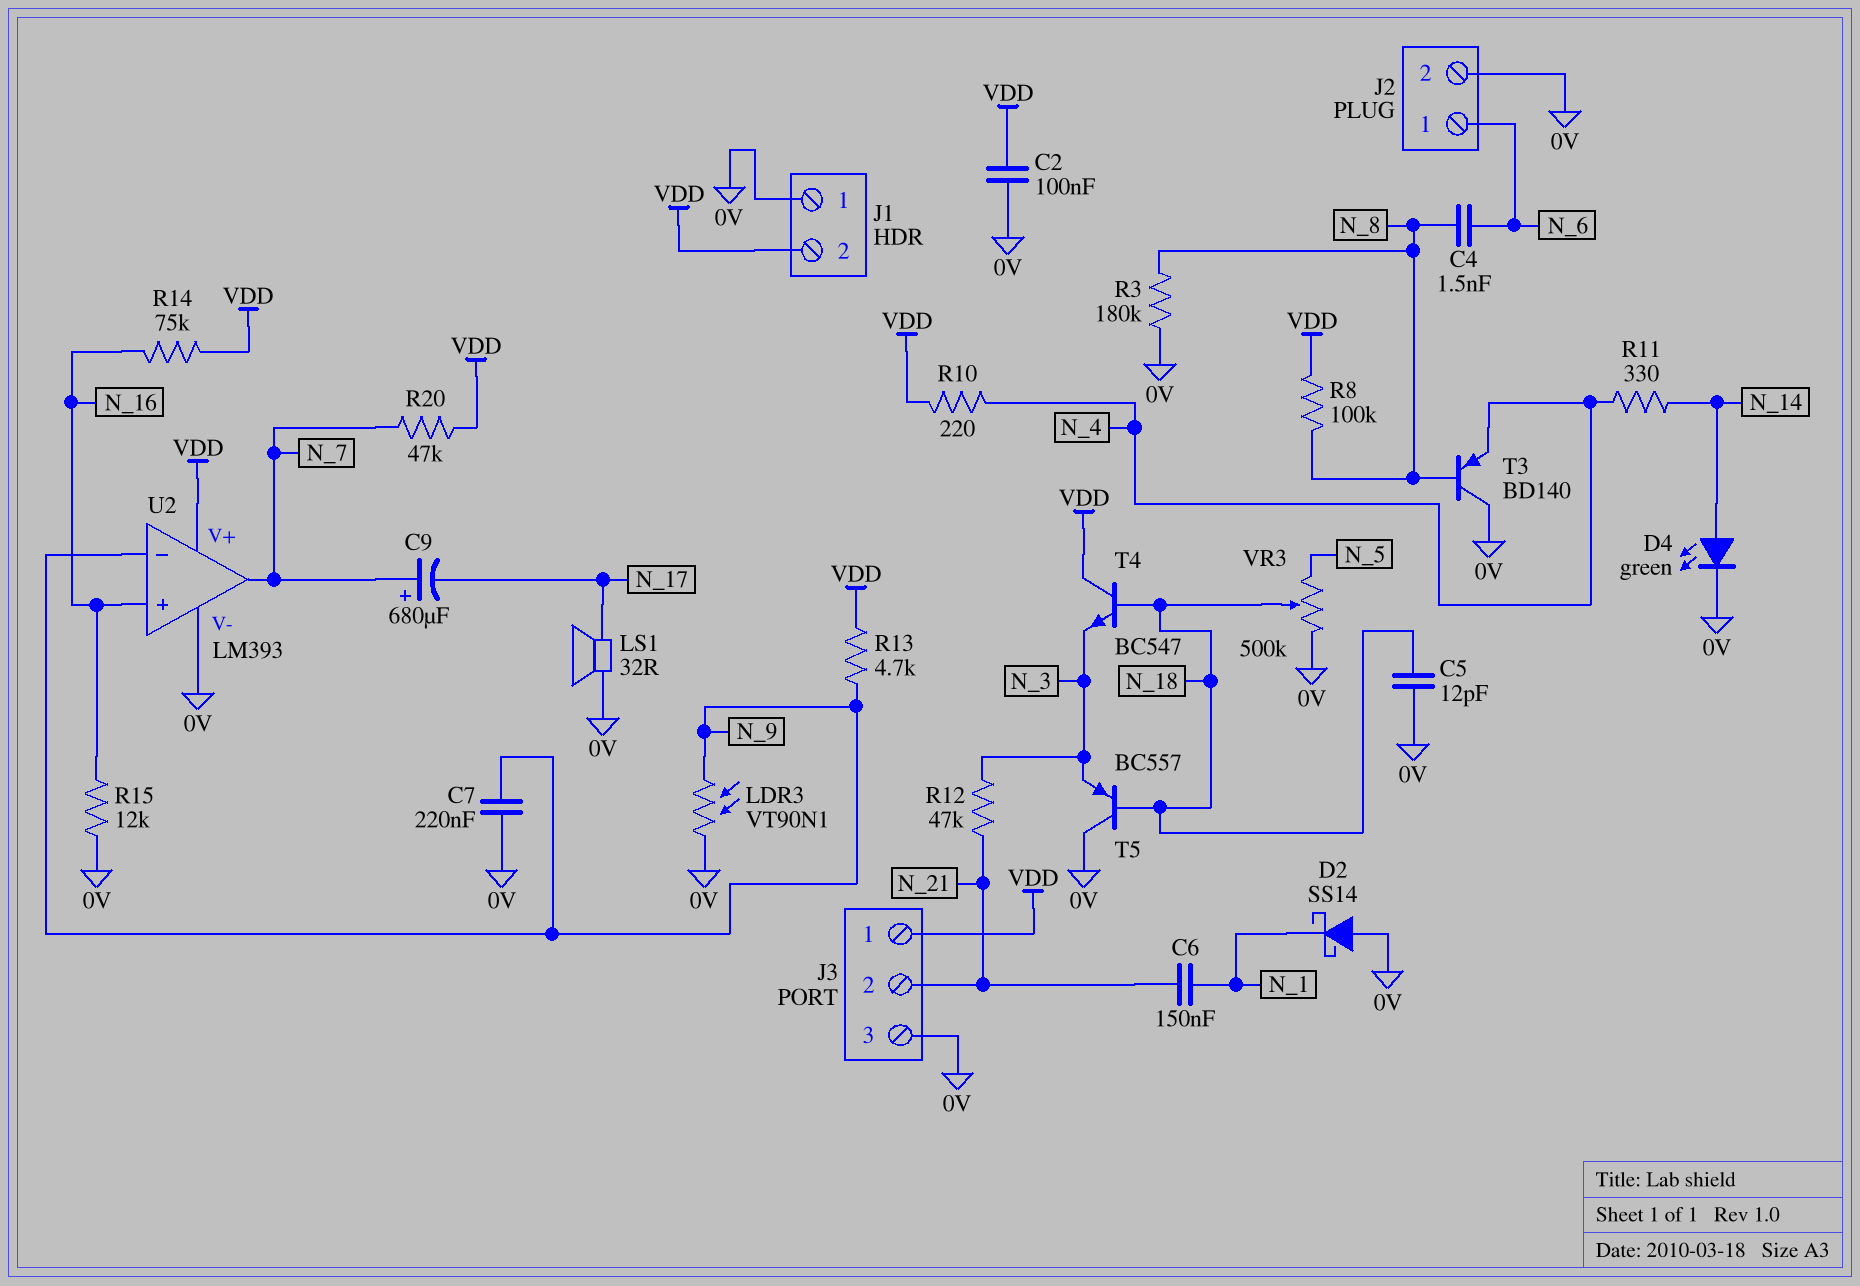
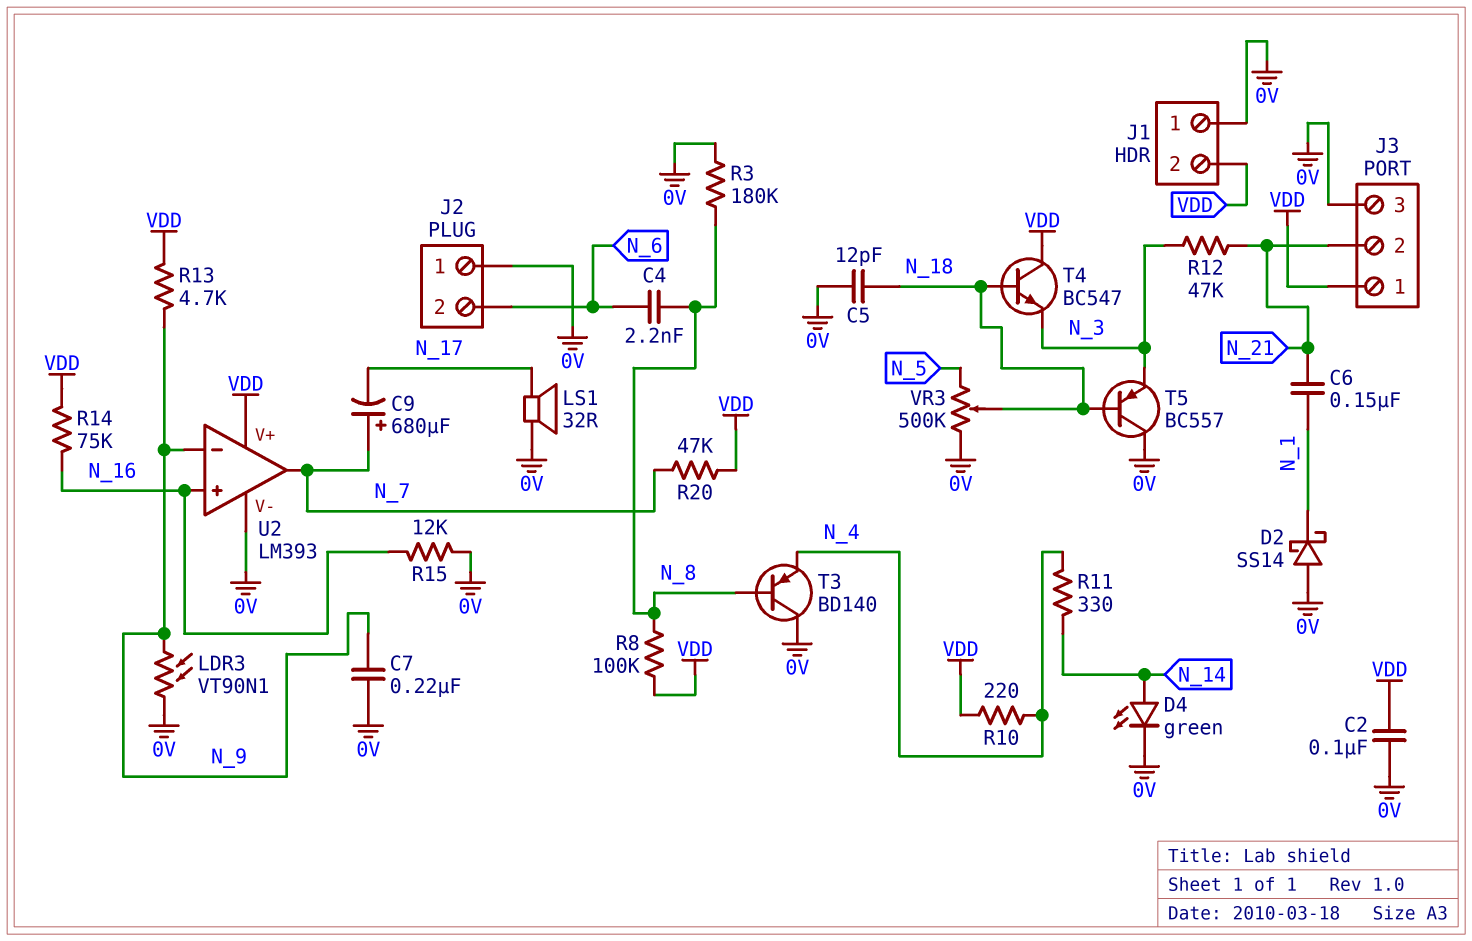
C4: 1.5nF (N_6, N_8) -> 2.2nF (N_6, N_8)
J2 pin 1: N_6 -> 0V
J2 pin 2: 0V -> N_6

